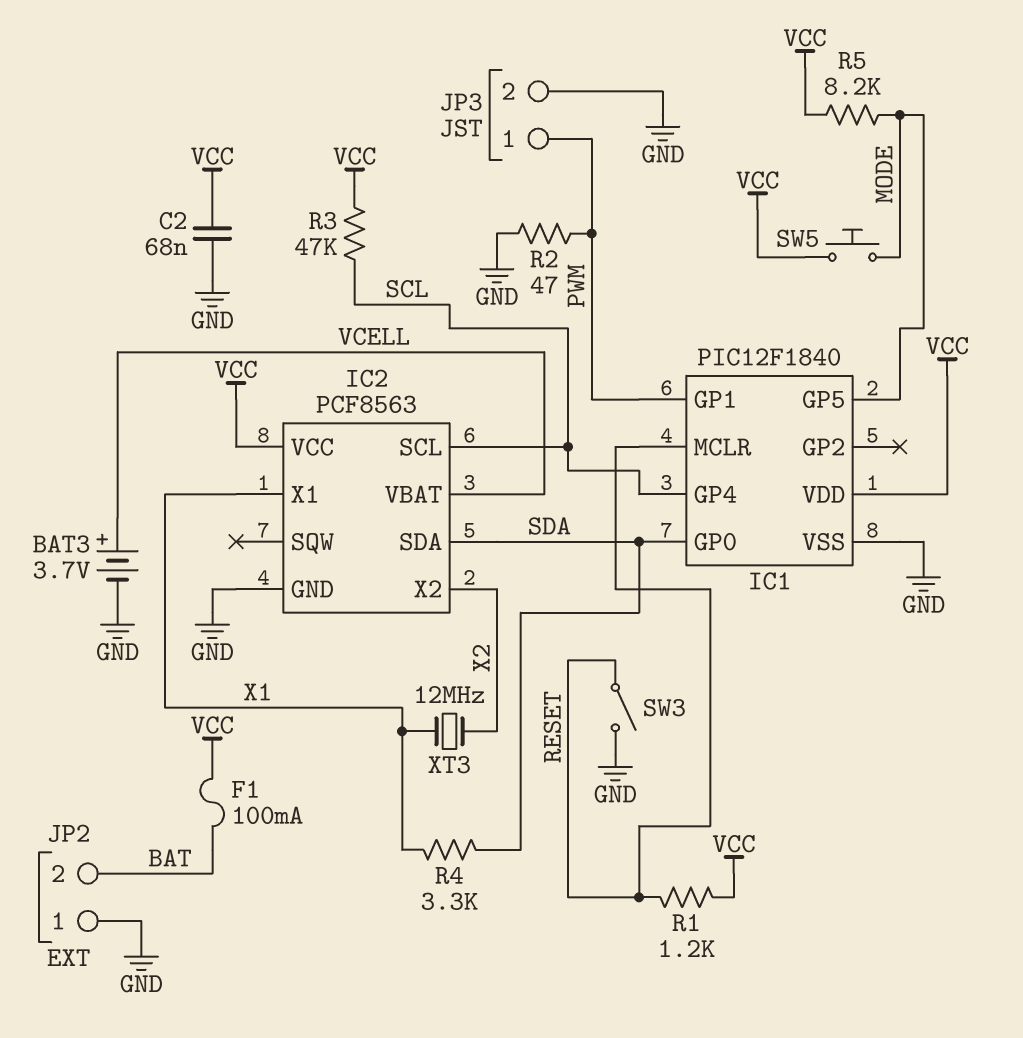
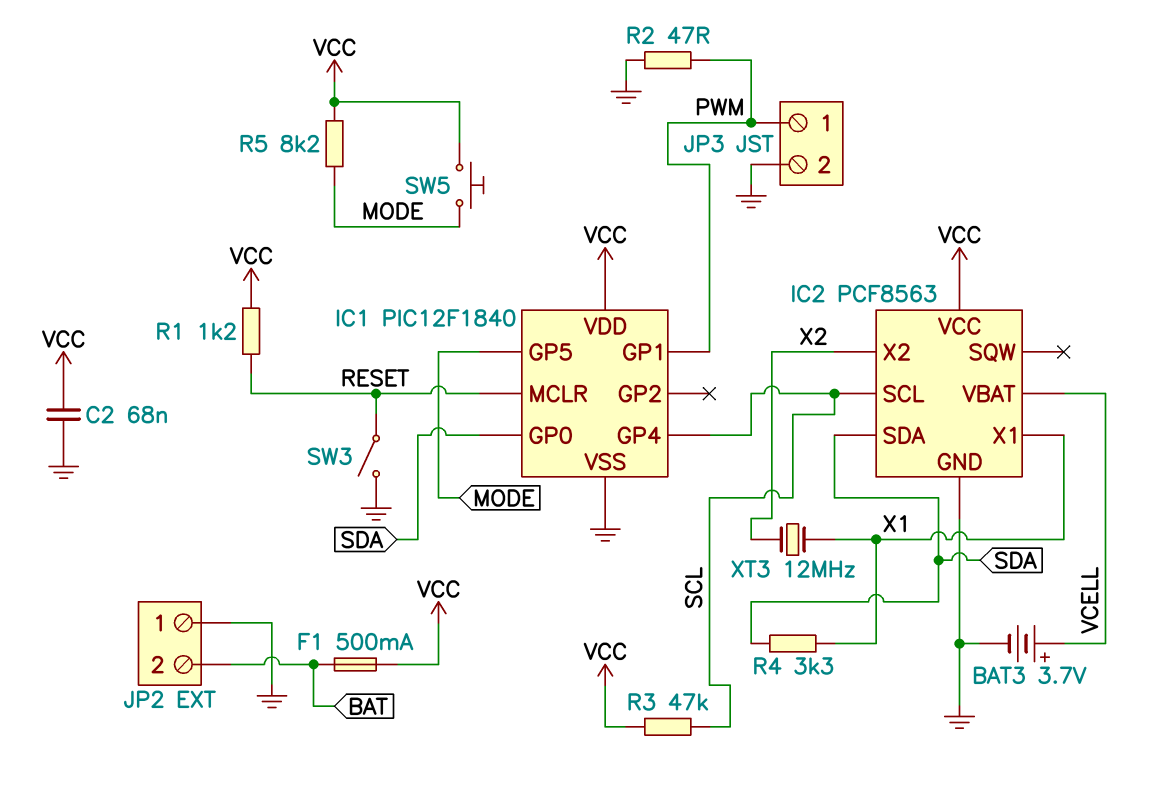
F1: 100mA (BAT, VCC) -> 500mA (BAT, VCC)

